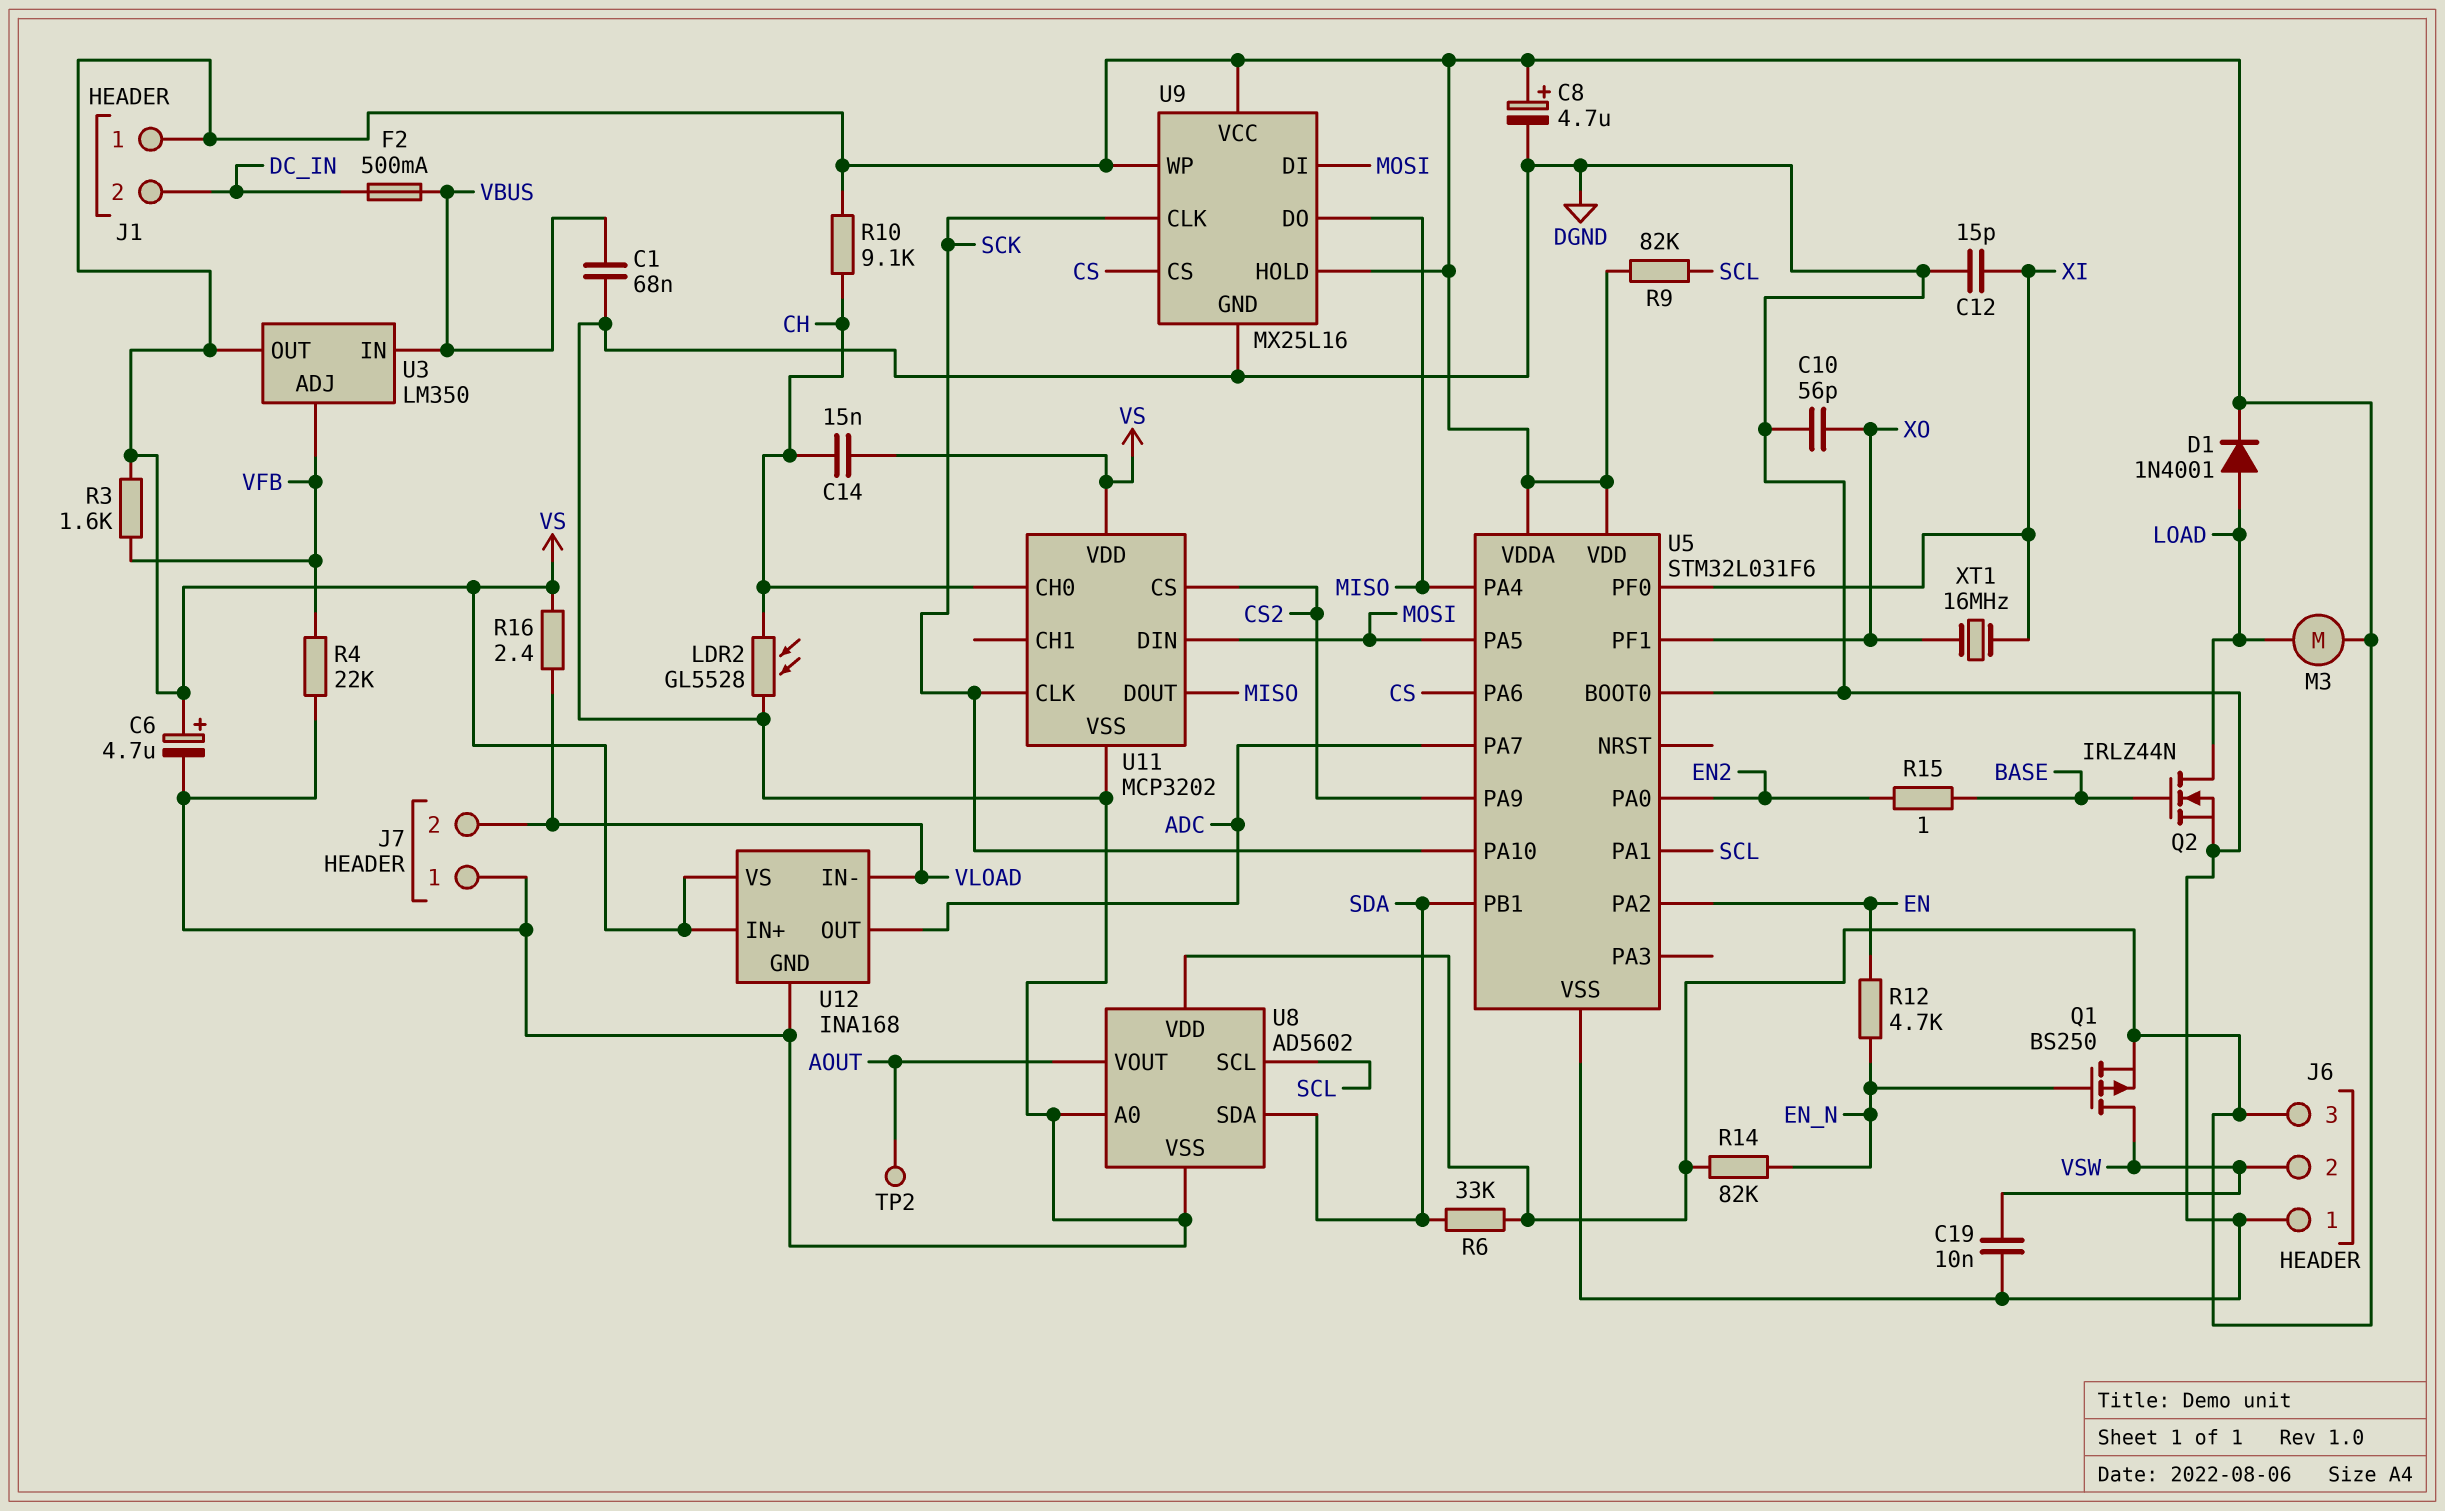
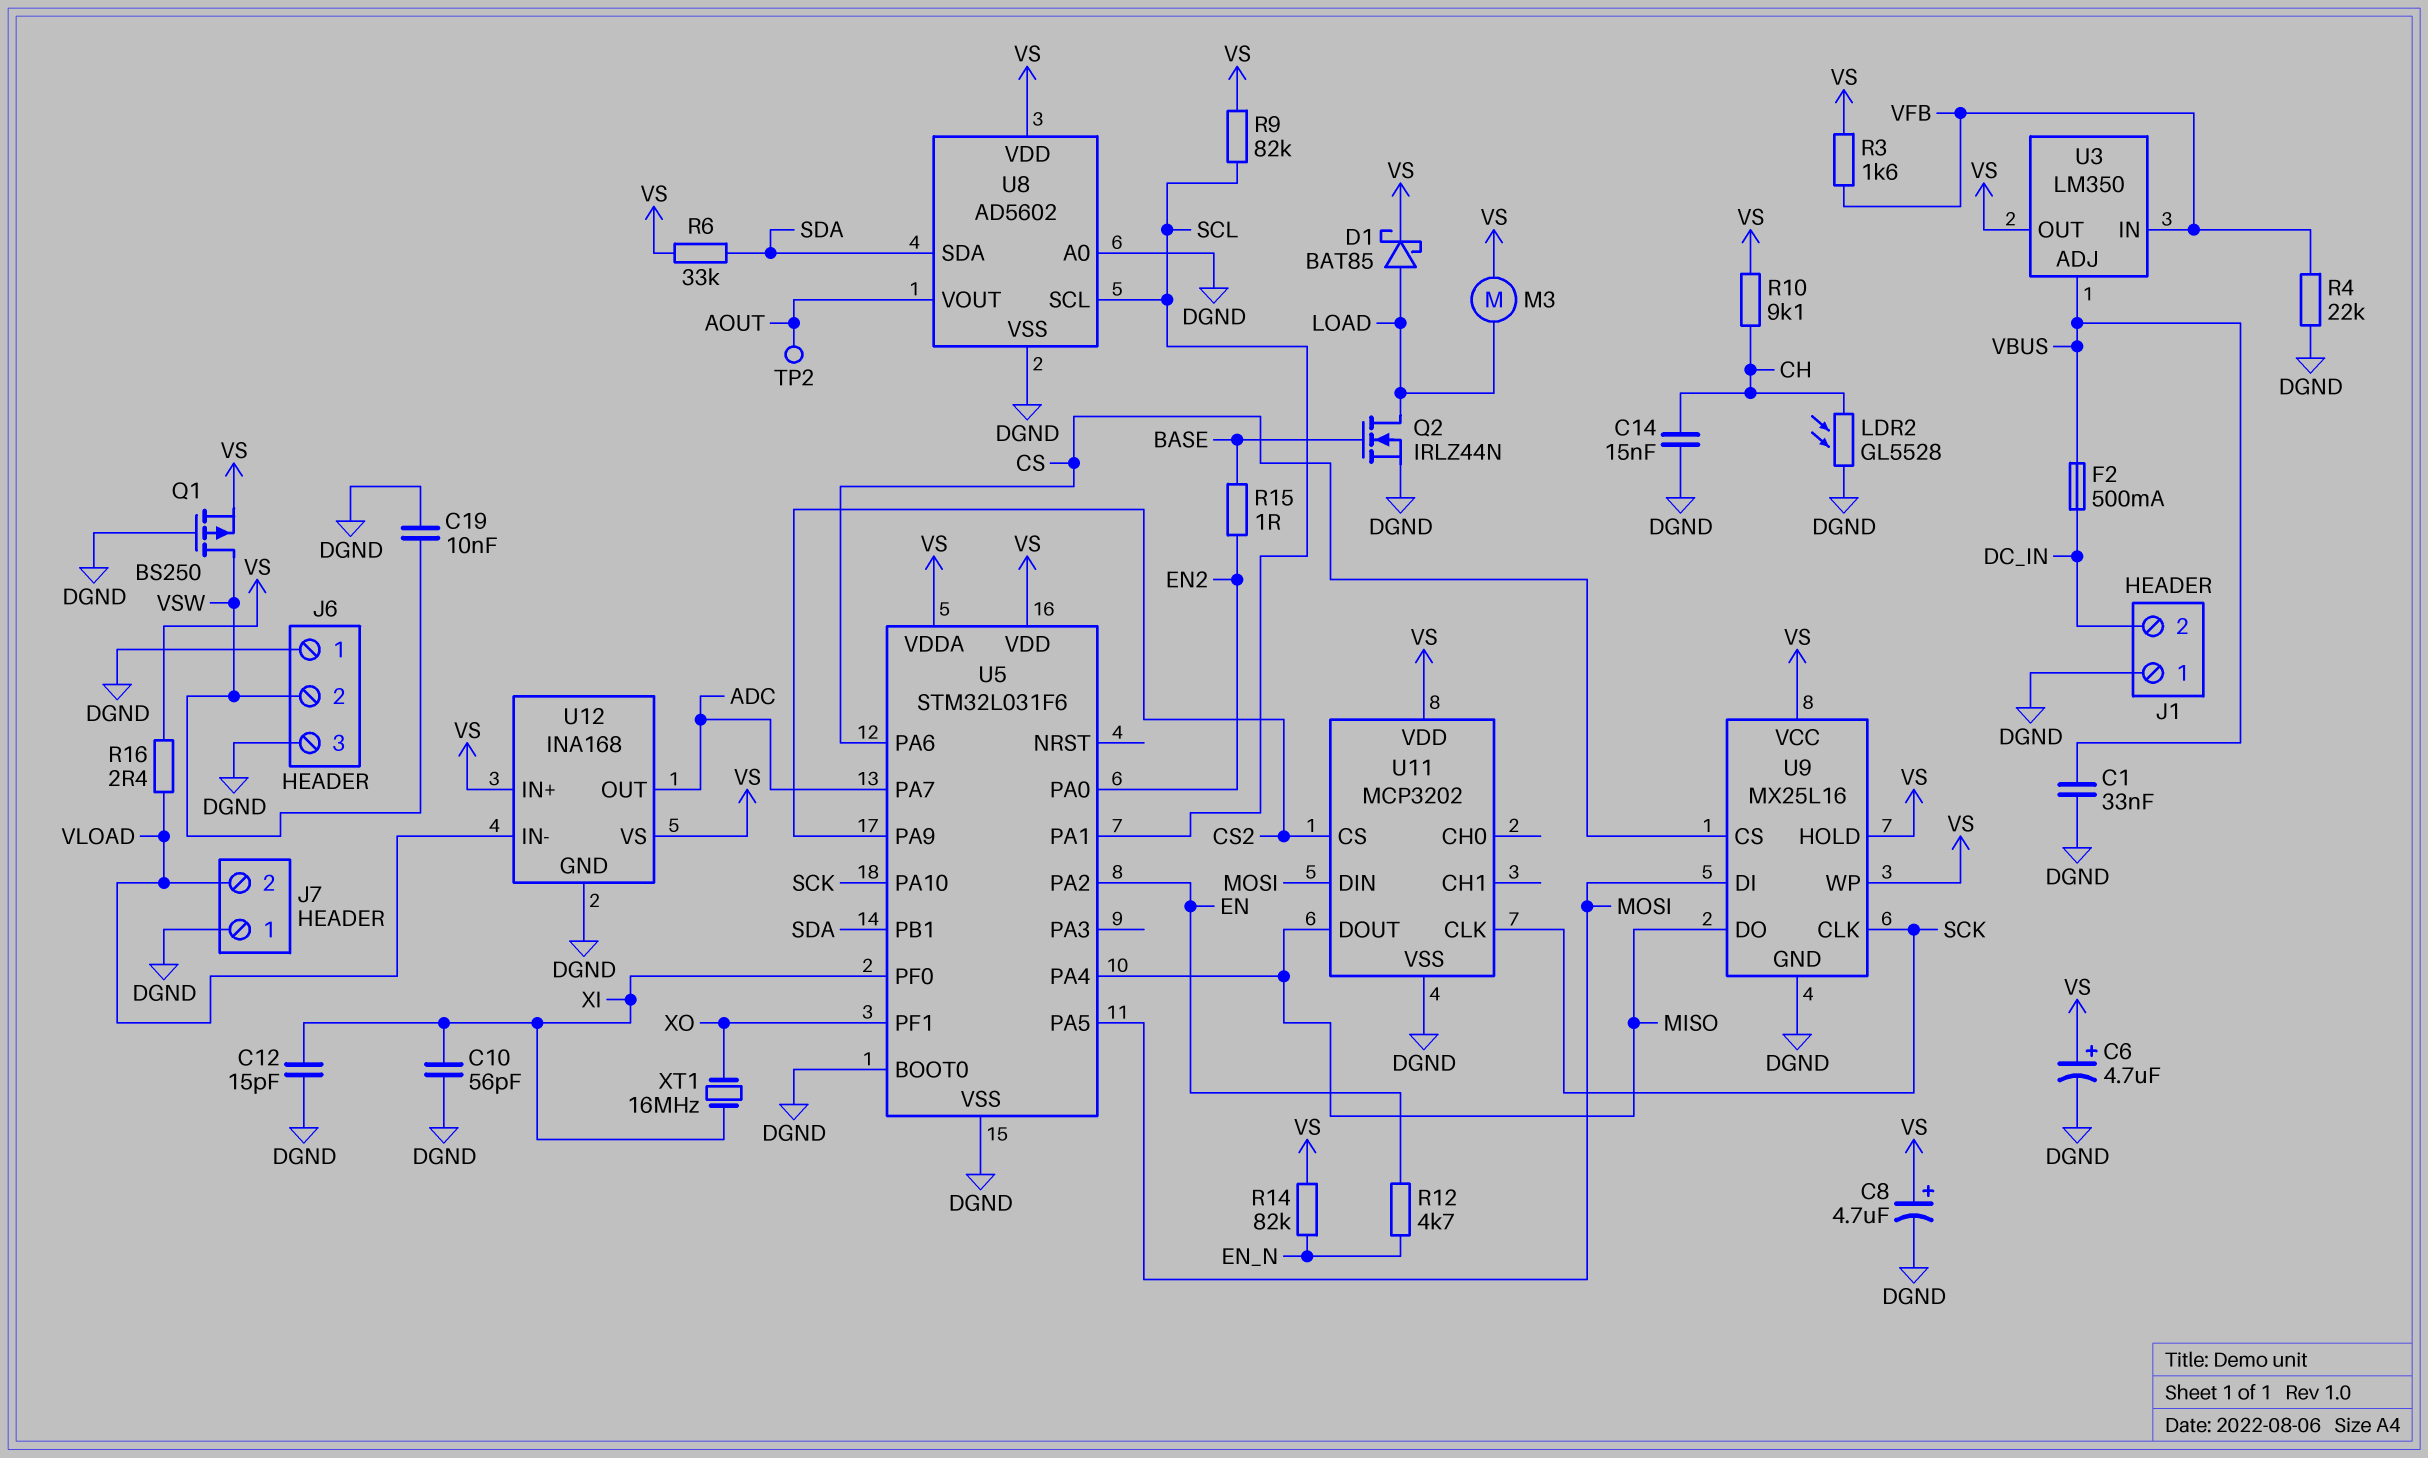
C1: 68nF (DGND, VBUS) -> 33nF (DGND, VBUS)
C10: 56pF (DGND, XO) -> 56pF (DGND, XI)
C14: 15nF (CH, VS) -> 15nF (CH, DGND)
D1: diode 1N4001 (A LOAD, K VS) -> schottky BAT85 (A LOAD, K VS)
J1 pin 1: VS -> DGND
J6 pin 3: VS -> DGND
Q1: PMOS BS250 (G EN_N, D VSW, S VS) -> PMOS BS250 (G DGND, D VSW, S VS)
U3 pin ADJ: VFB -> VBUS
U3 pin IN: VBUS -> VFB
U11 pin CH0: CH -> none

